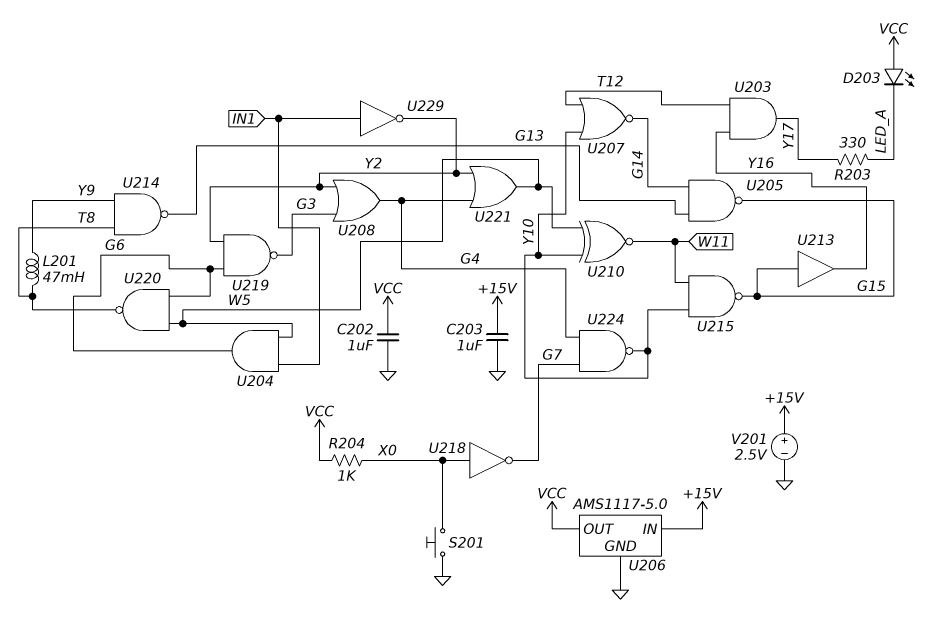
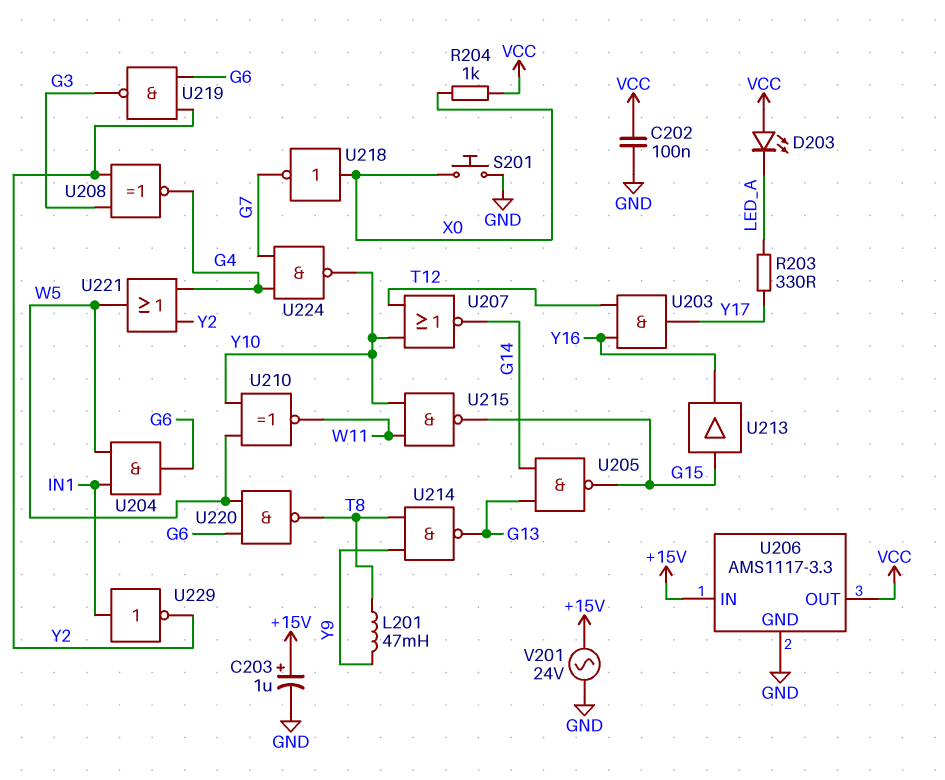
C202: 1uF (GND, VCC) -> 100nF (GND, VCC)
C203: 1uF (+15V, GND) -> 1uF (plus +15V, minus GND)
U206: AMS1117-5.0 -> AMS1117-3.3
U208: OR (in G3, in Y2, out G4) -> XNOR (in G3, in Y2, out G4)
V201: 2.5V (plus +15V, minus GND) -> AC 24V (+15V, GND)

